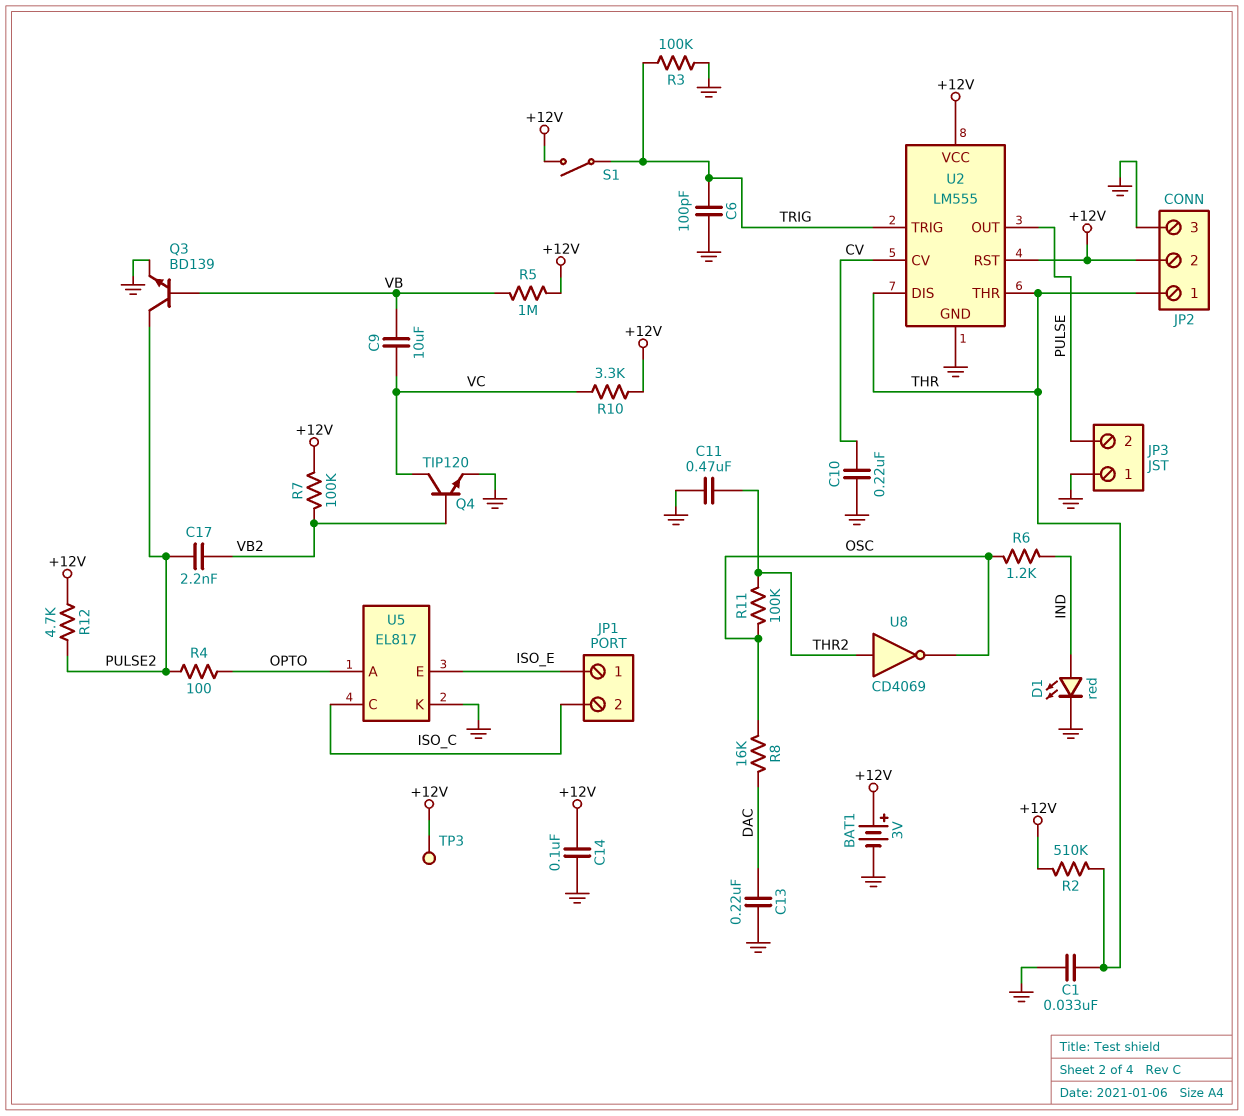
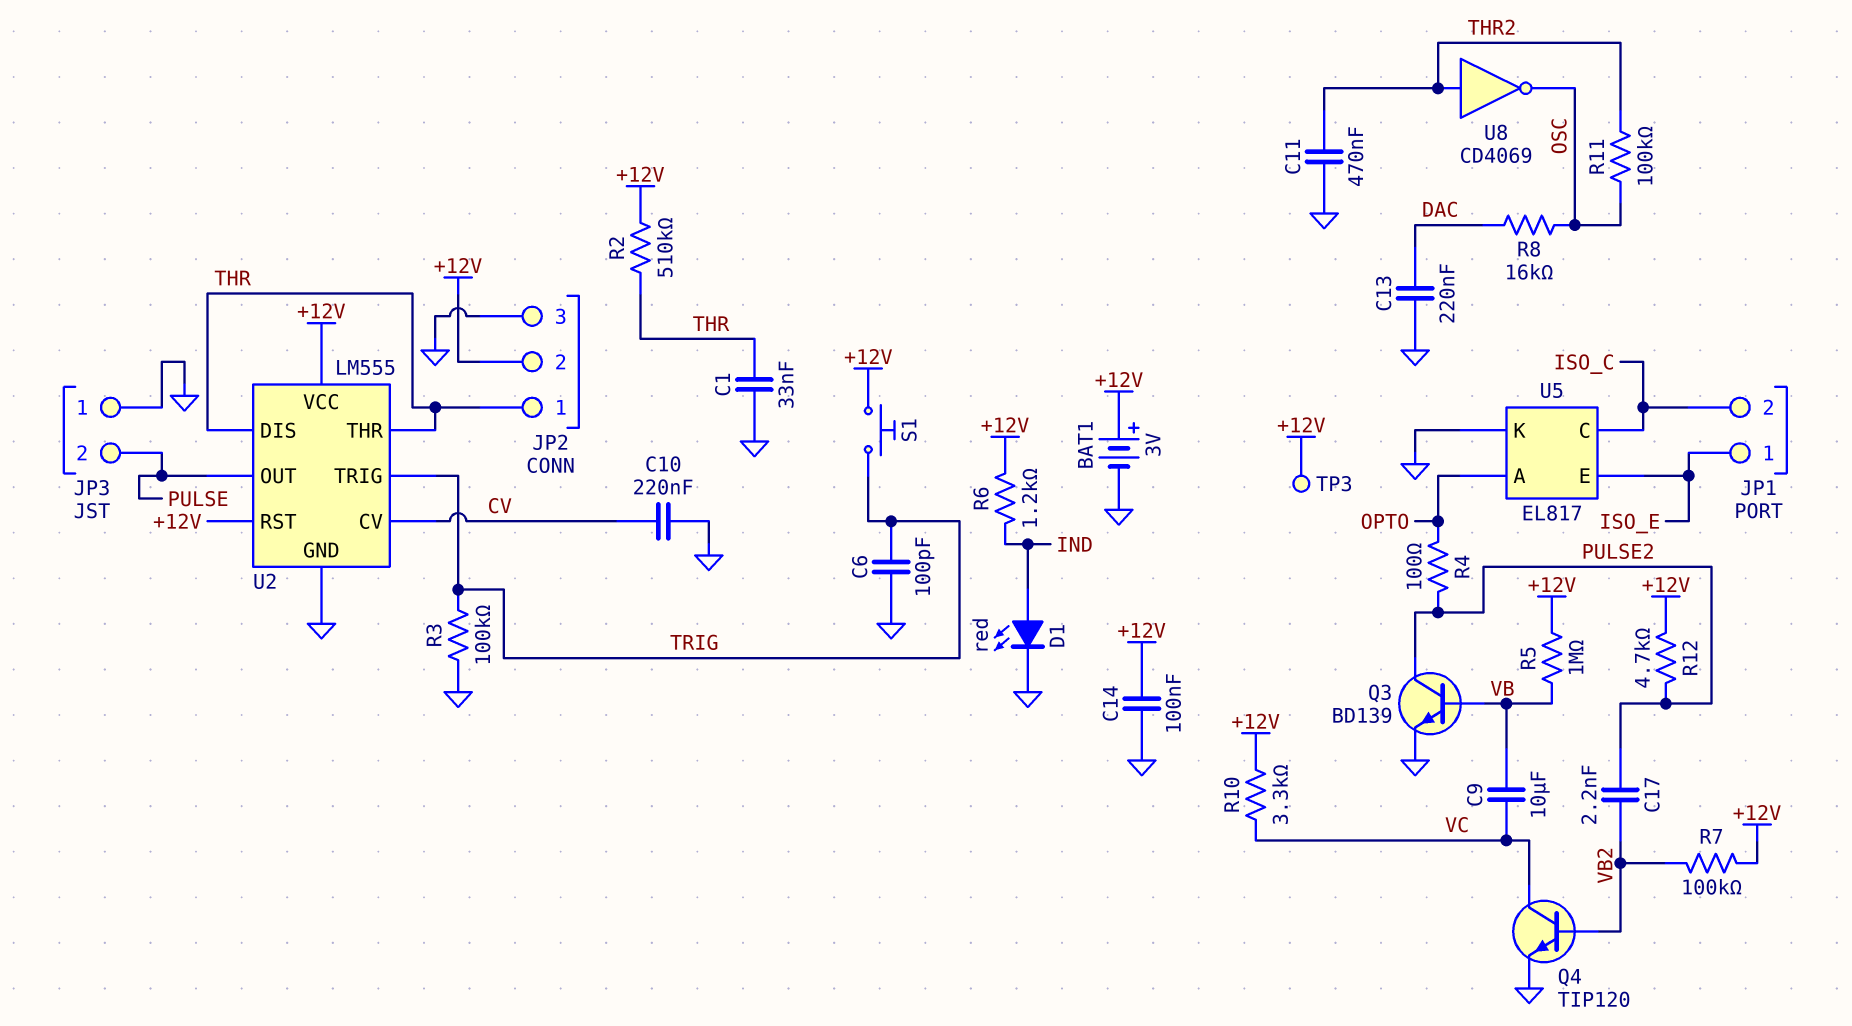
R6: 1.2k (IND, OSC) -> 1.2k (+12V, IND)
S1: switch (+12V, TRIG) -> button (+12V, TRIG)

